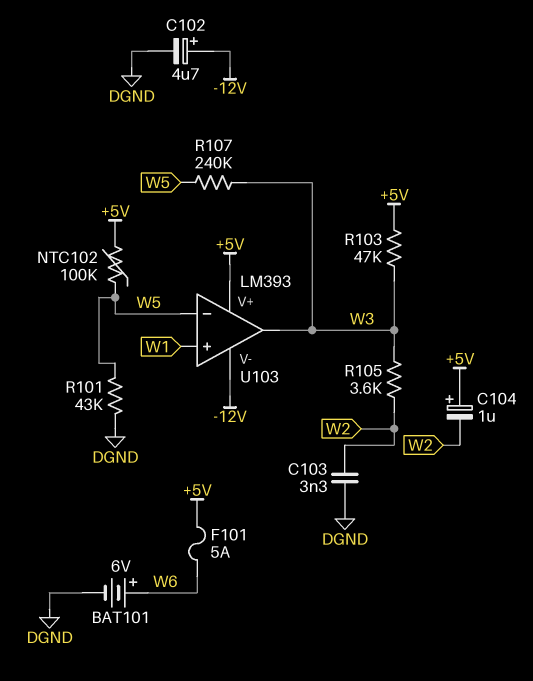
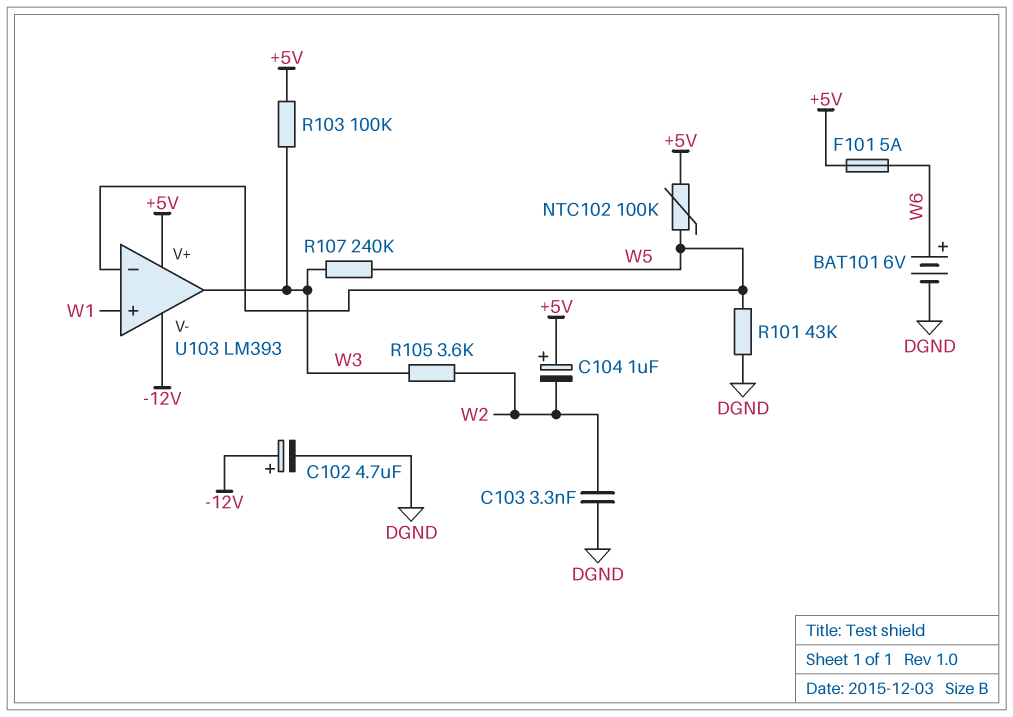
R103: 47k (+5V, W3) -> 100k (+5V, W3)

